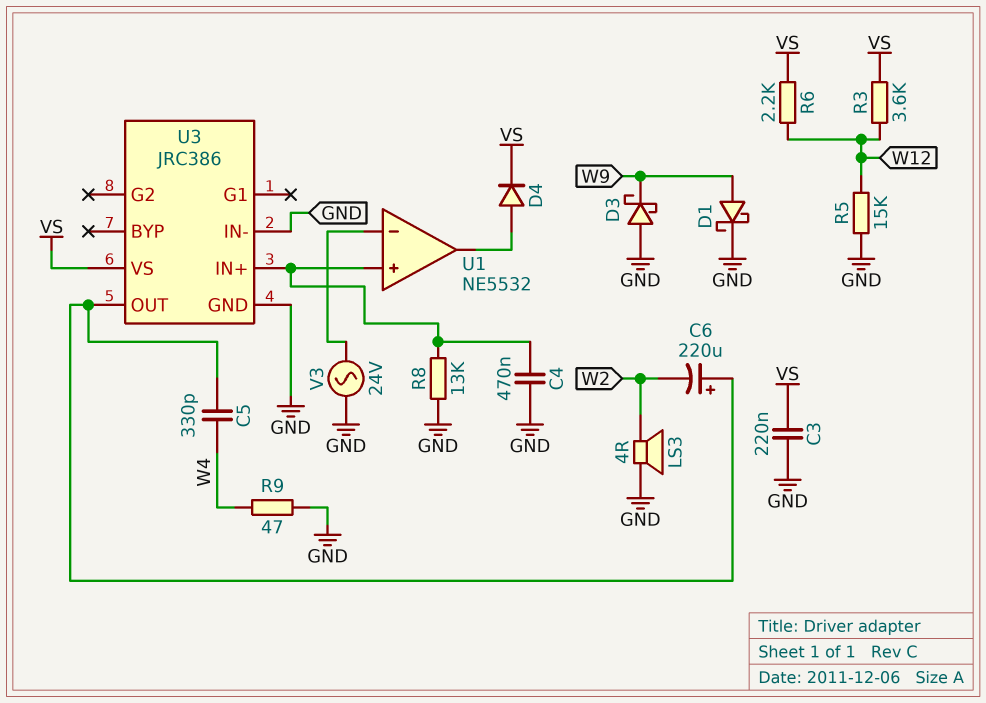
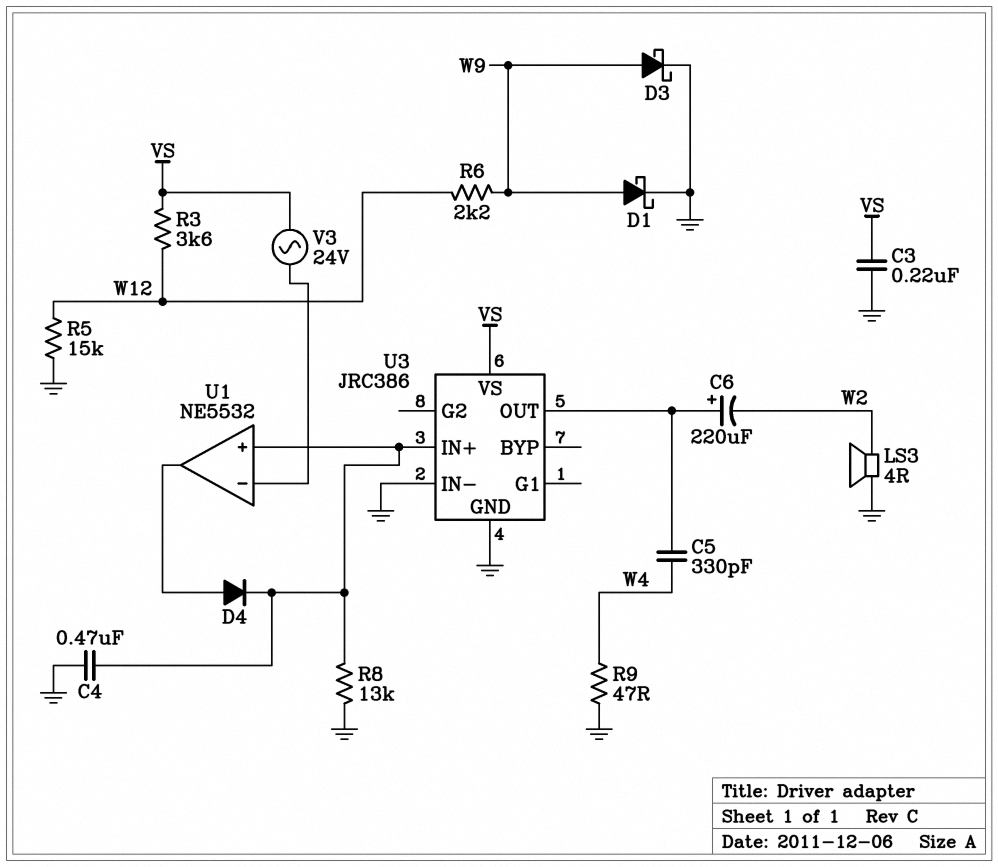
D3: schottky (A GND, K W9) -> schottky (A W9, K GND)
D4: diode (A U1/out, K VS) -> diode (A U1/out, K U1/in+)
R6: 2.2k (VS, W12) -> 2.2k (W9, W12)
V3: AC 24V (GND, U1/in-) -> AC 24V (U1/in-, VS)

